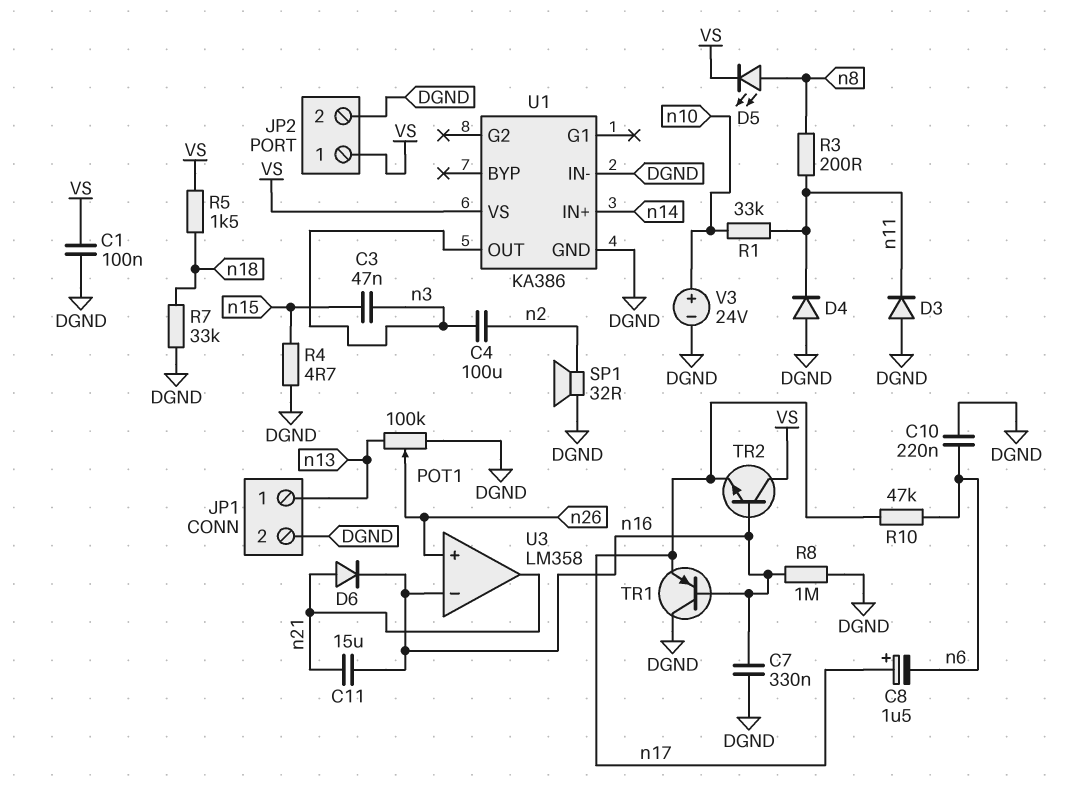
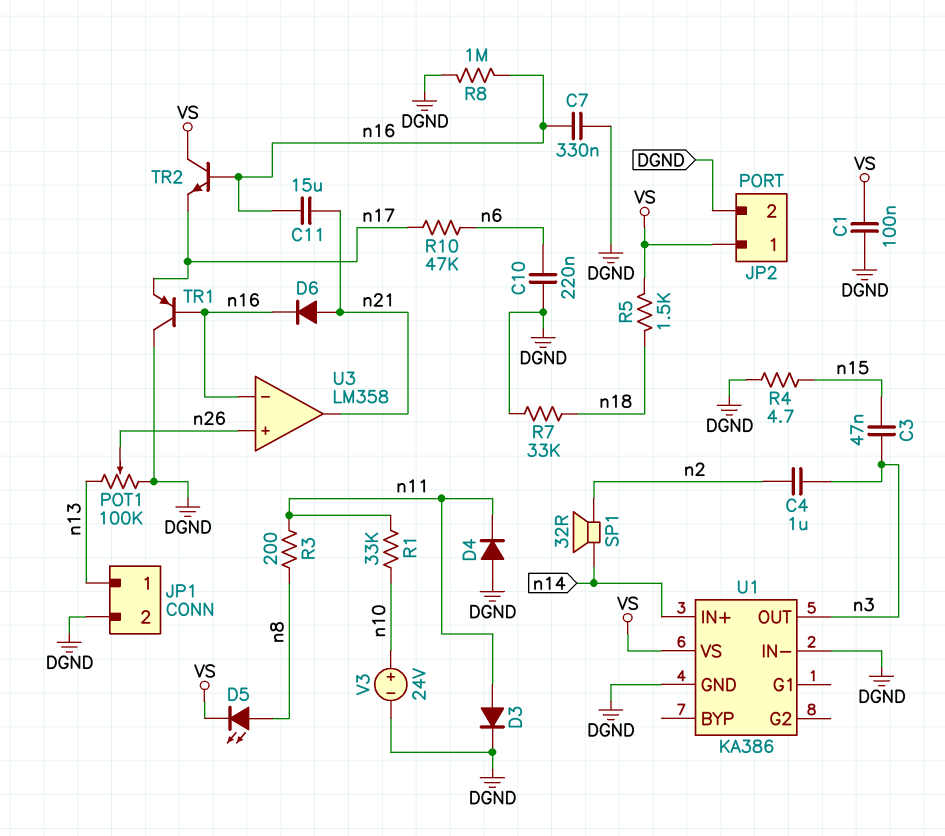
C4: 100uF (n2, n3) -> 1uF (n2, n3)
C8: 1.5uF (plus n17, minus n6) -> none
D3: diode (A DGND, K n11) -> diode (A n11, K DGND)
SP1: speaker 32R (DGND, n2) -> speaker 32R (n2, n14)

